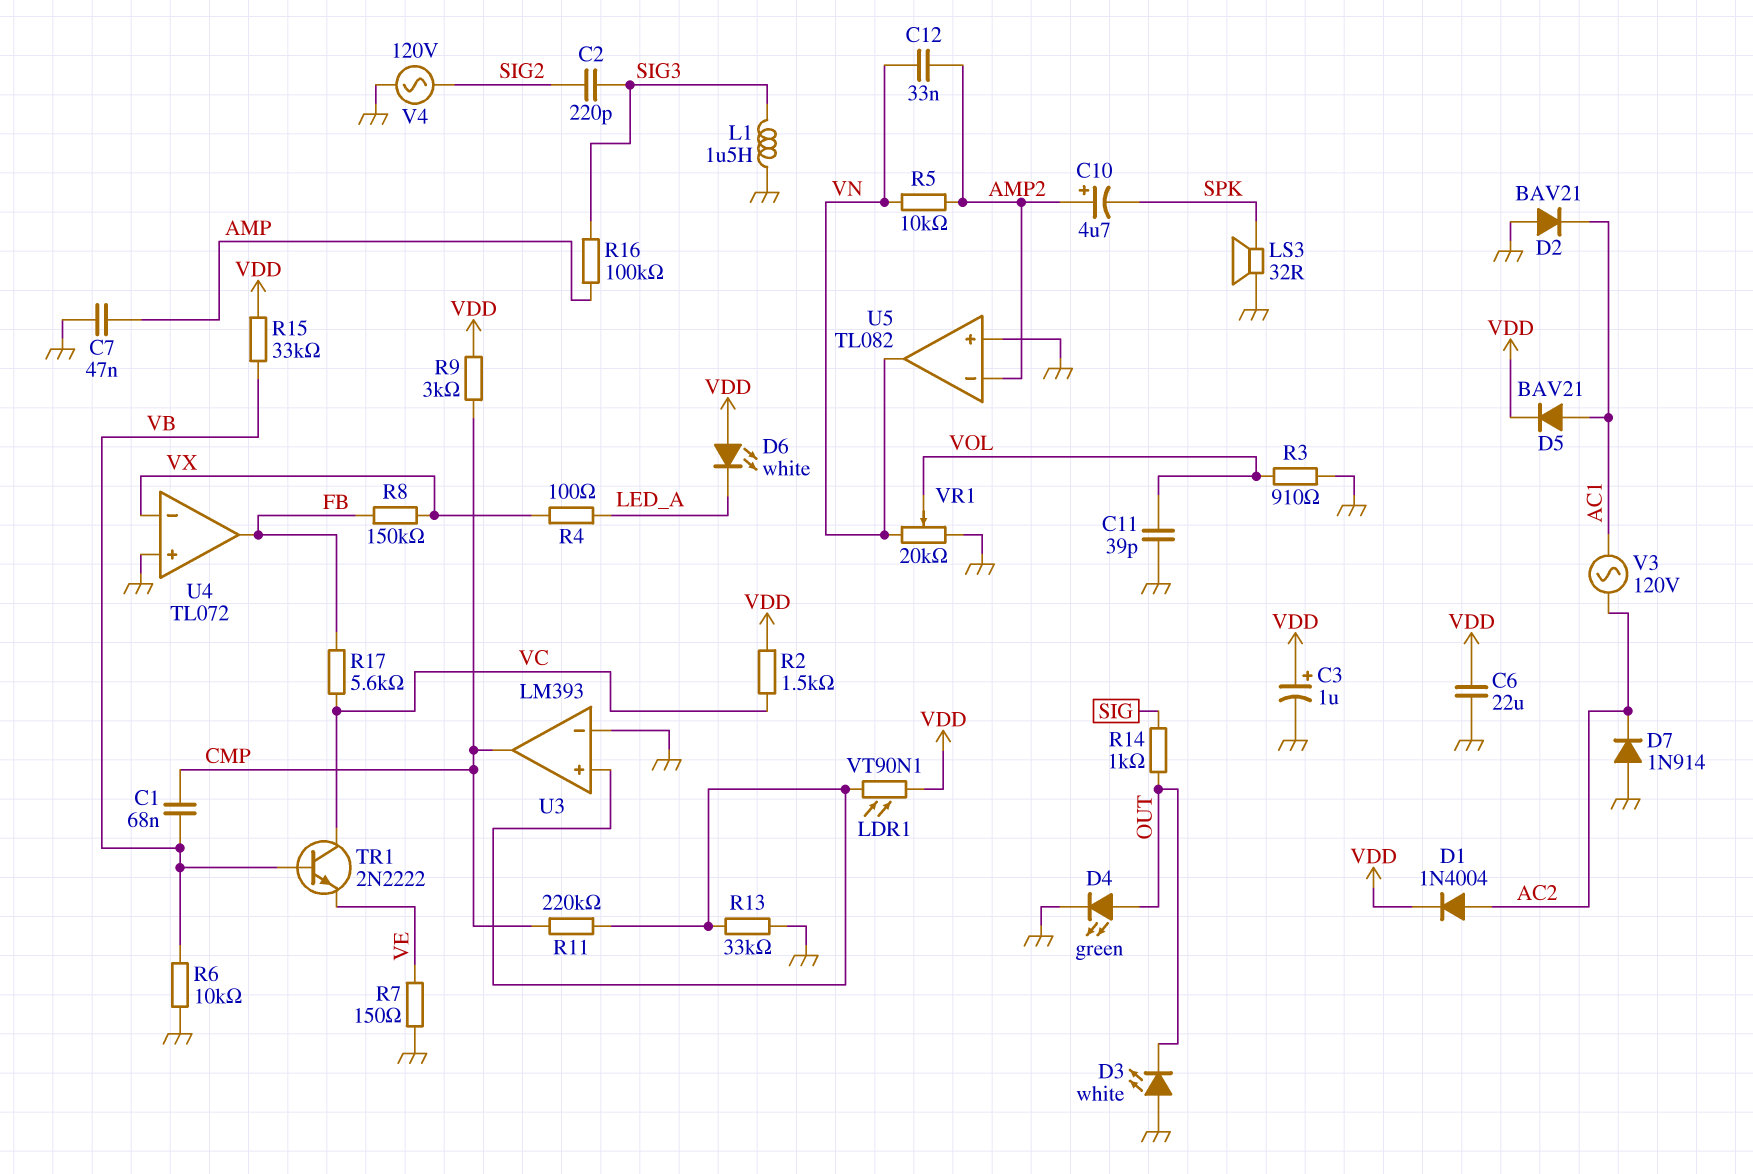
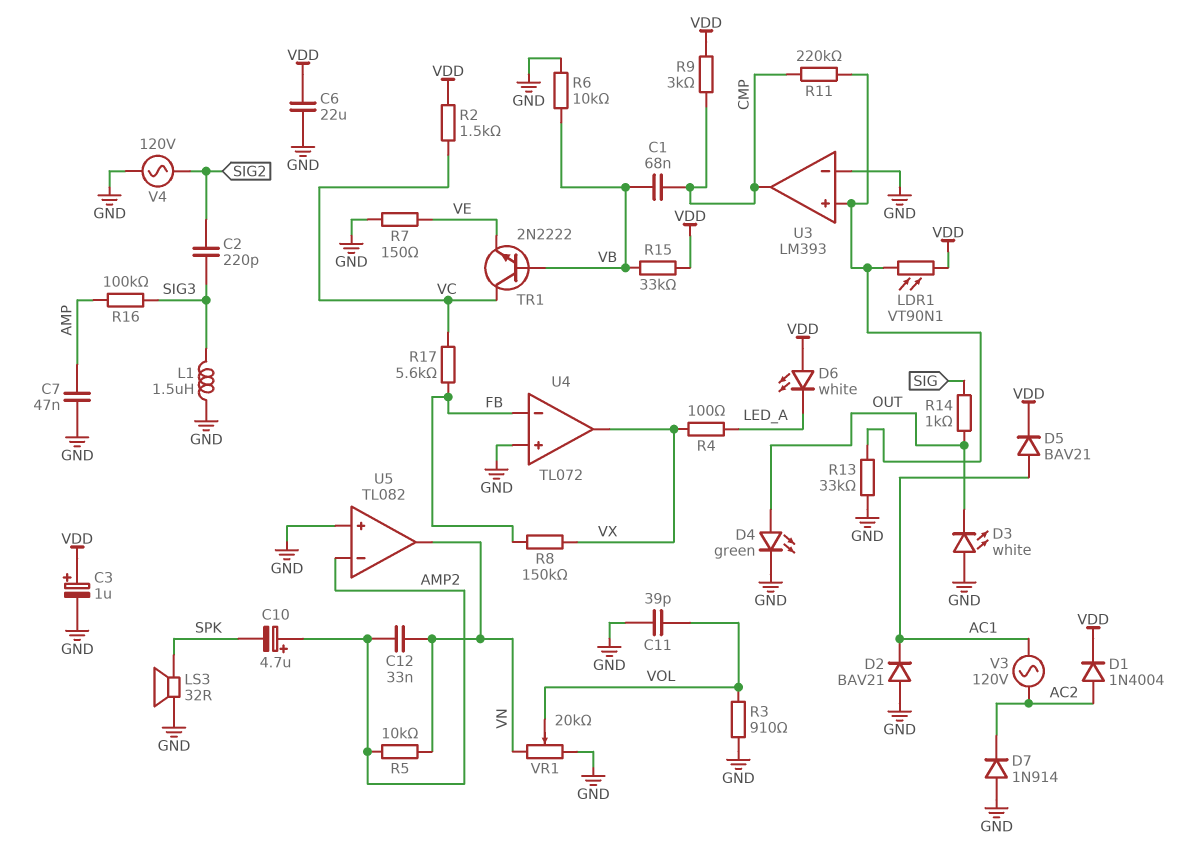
U4 pin in-: VX -> FB
U4 pin out: FB -> VX

